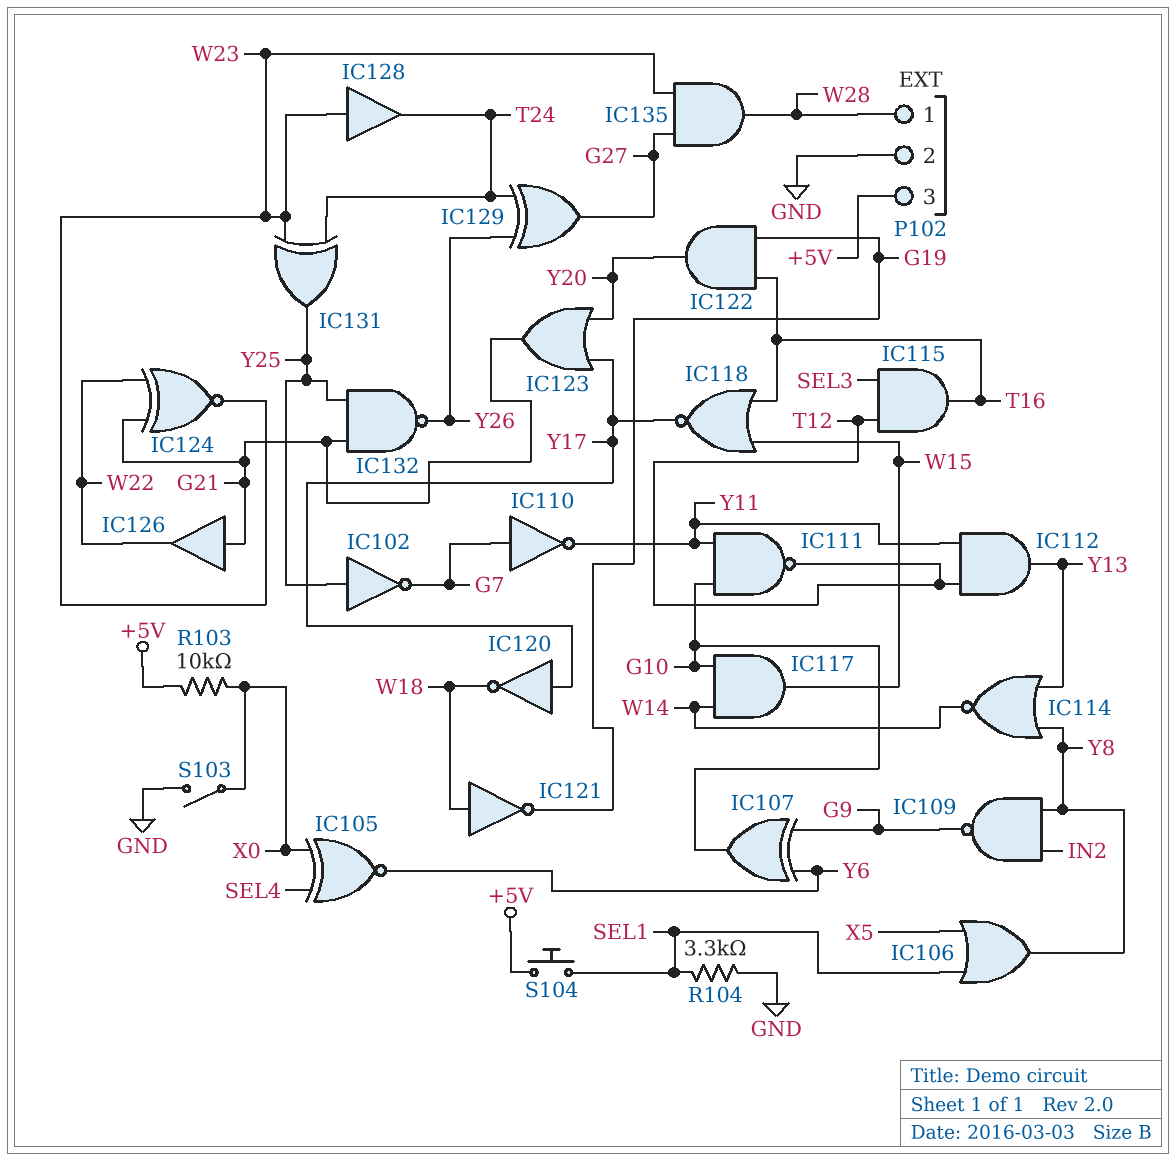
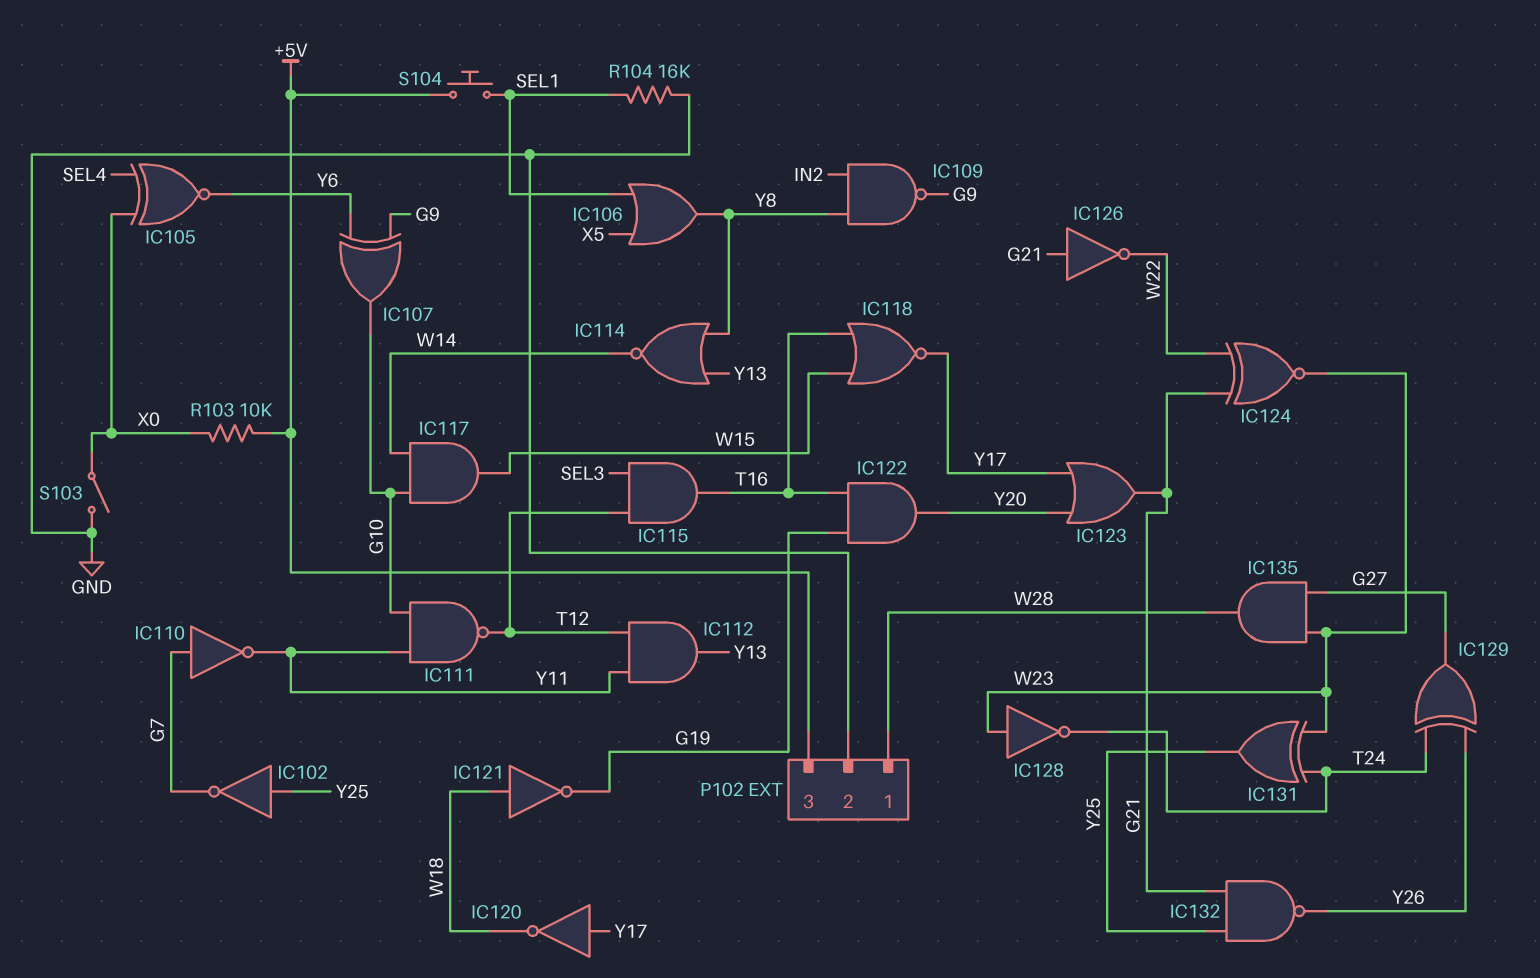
IC126: buffer (in G21, out W22) -> NOT (in G21, out W22)
IC128: buffer (in W23, out T24) -> NOT (in W23, out T24)
R104: 3.3k (GND, SEL1) -> 16k (GND, SEL1)

